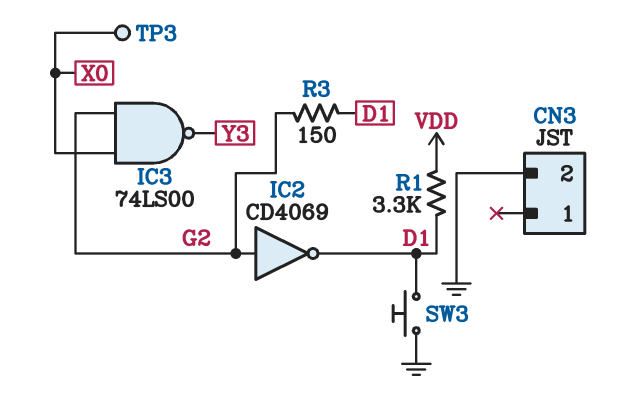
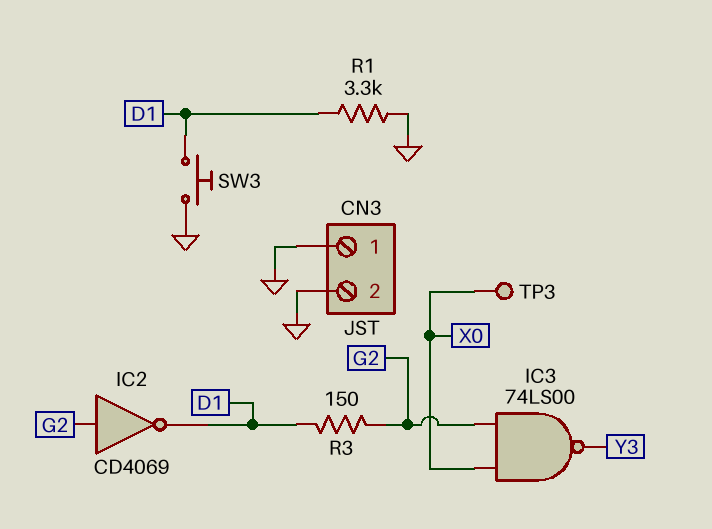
CN3 pin 1: none -> GND
R1: 3.3k (D1, VDD) -> 3.3k (D1, GND)

